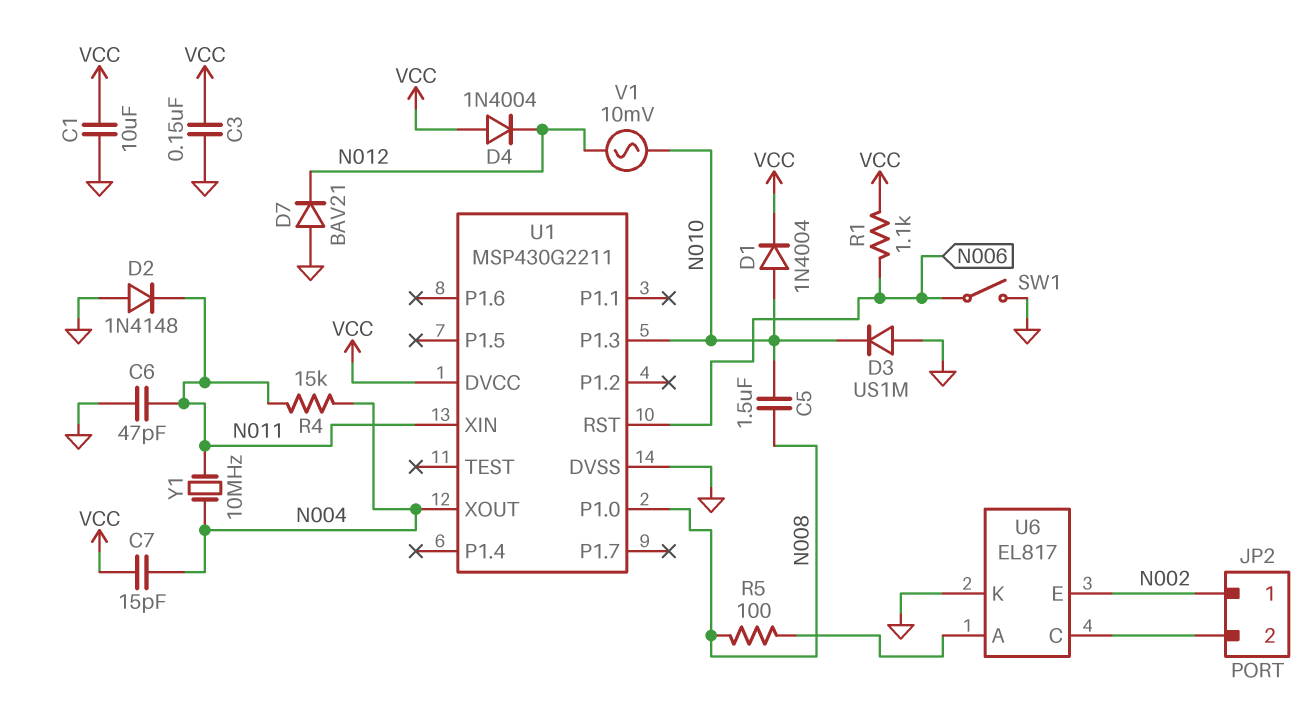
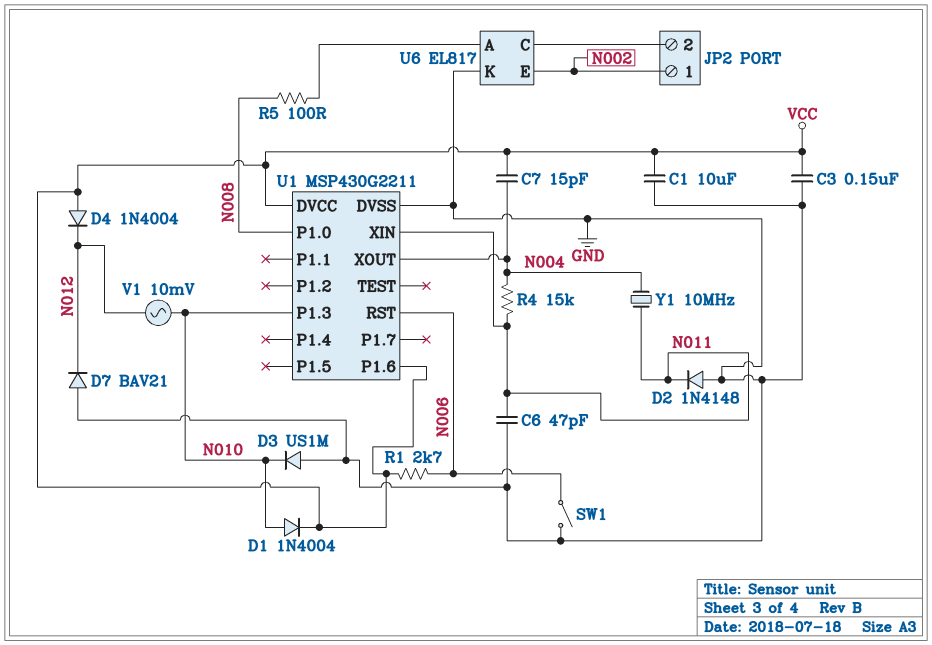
C5: 1.5uF (N008, N010) -> none
R1: 1.1k (N006, VCC) -> 2.7k (N006, VCC)
U1 pin P1.6: none -> VCC

